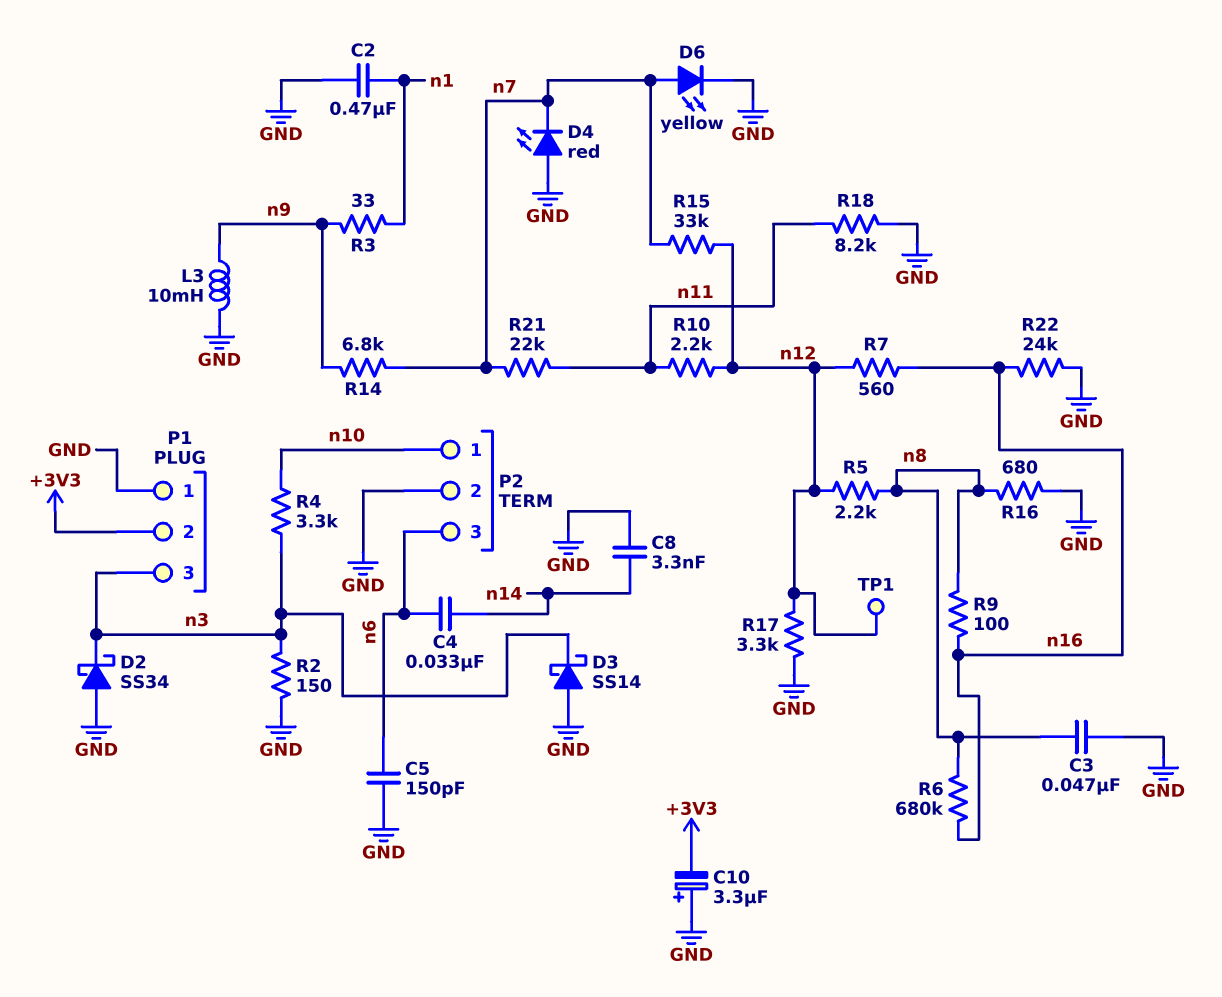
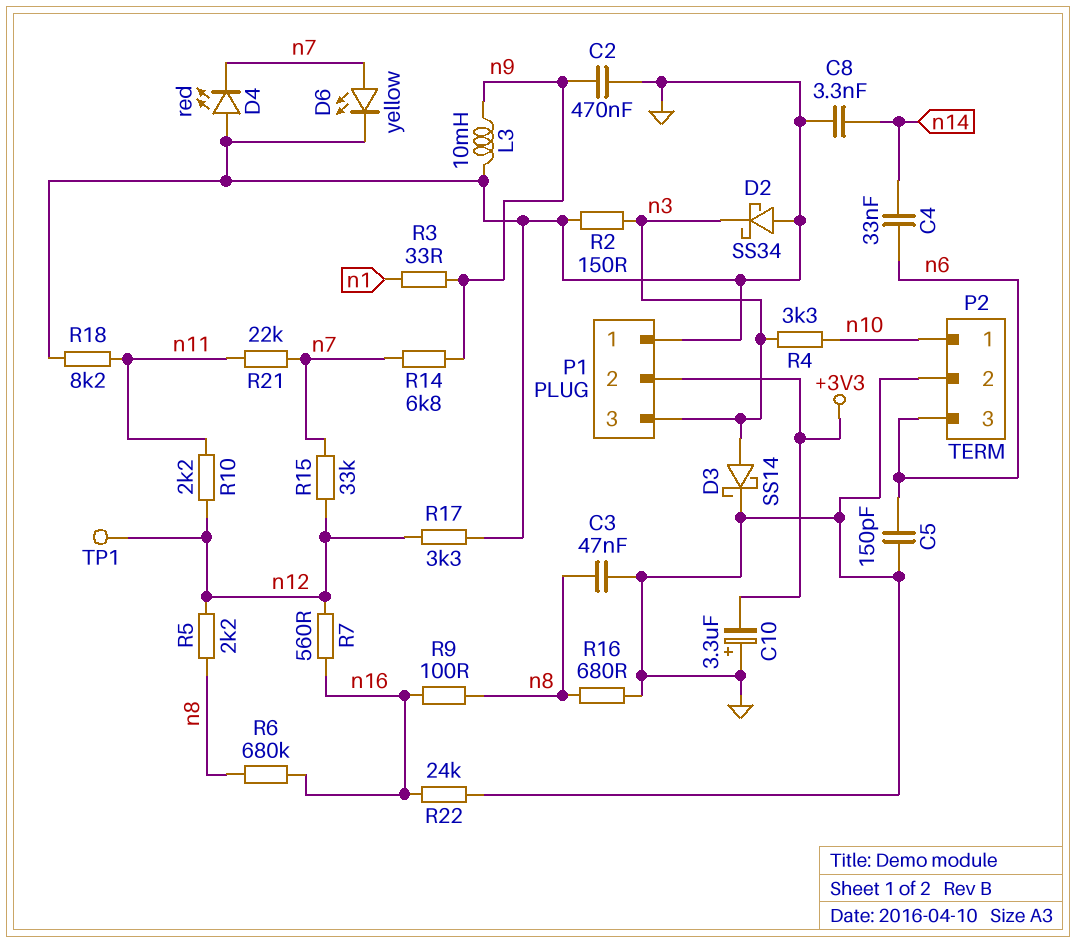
C2: 470nF (GND, n1) -> 470nF (GND, n9)
D3: schottky SS14 (A GND, K n3) -> schottky SS14 (A n3, K GND)

